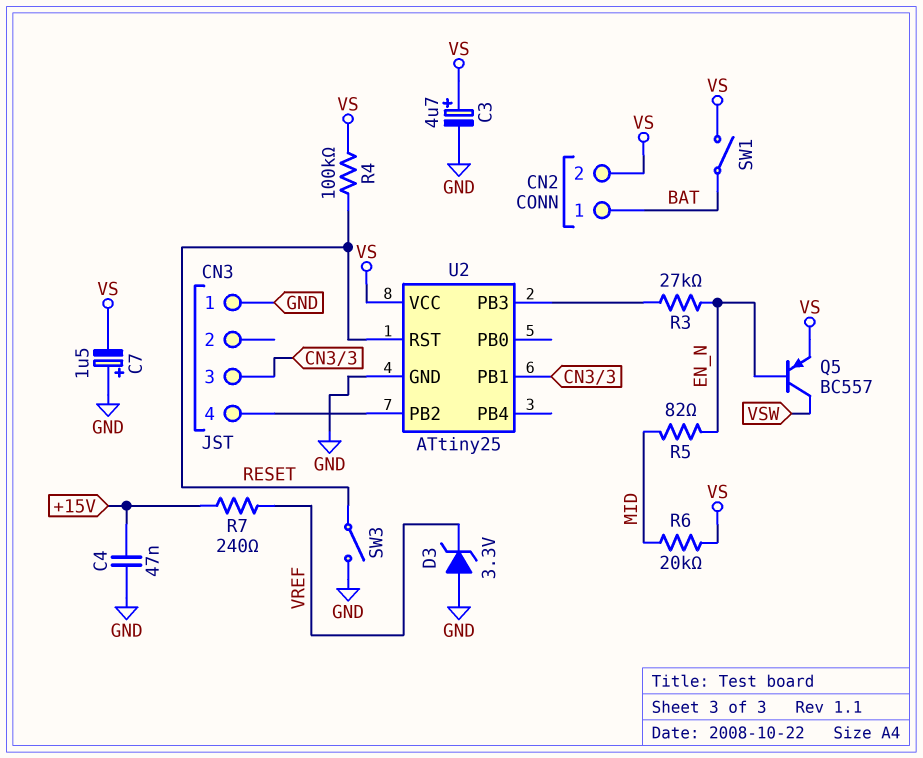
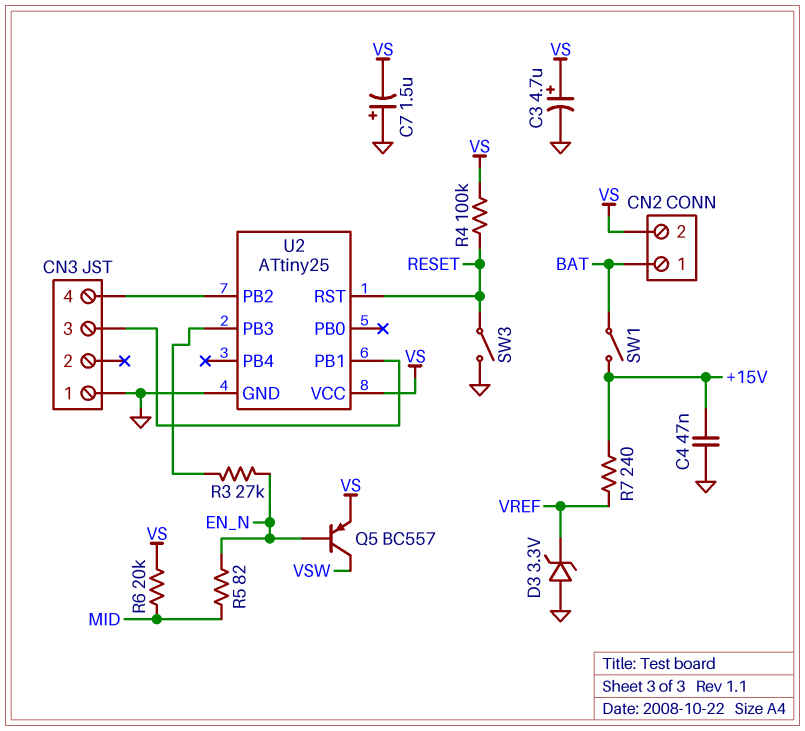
SW1: switch (BAT, VS) -> switch (+15V, BAT)

